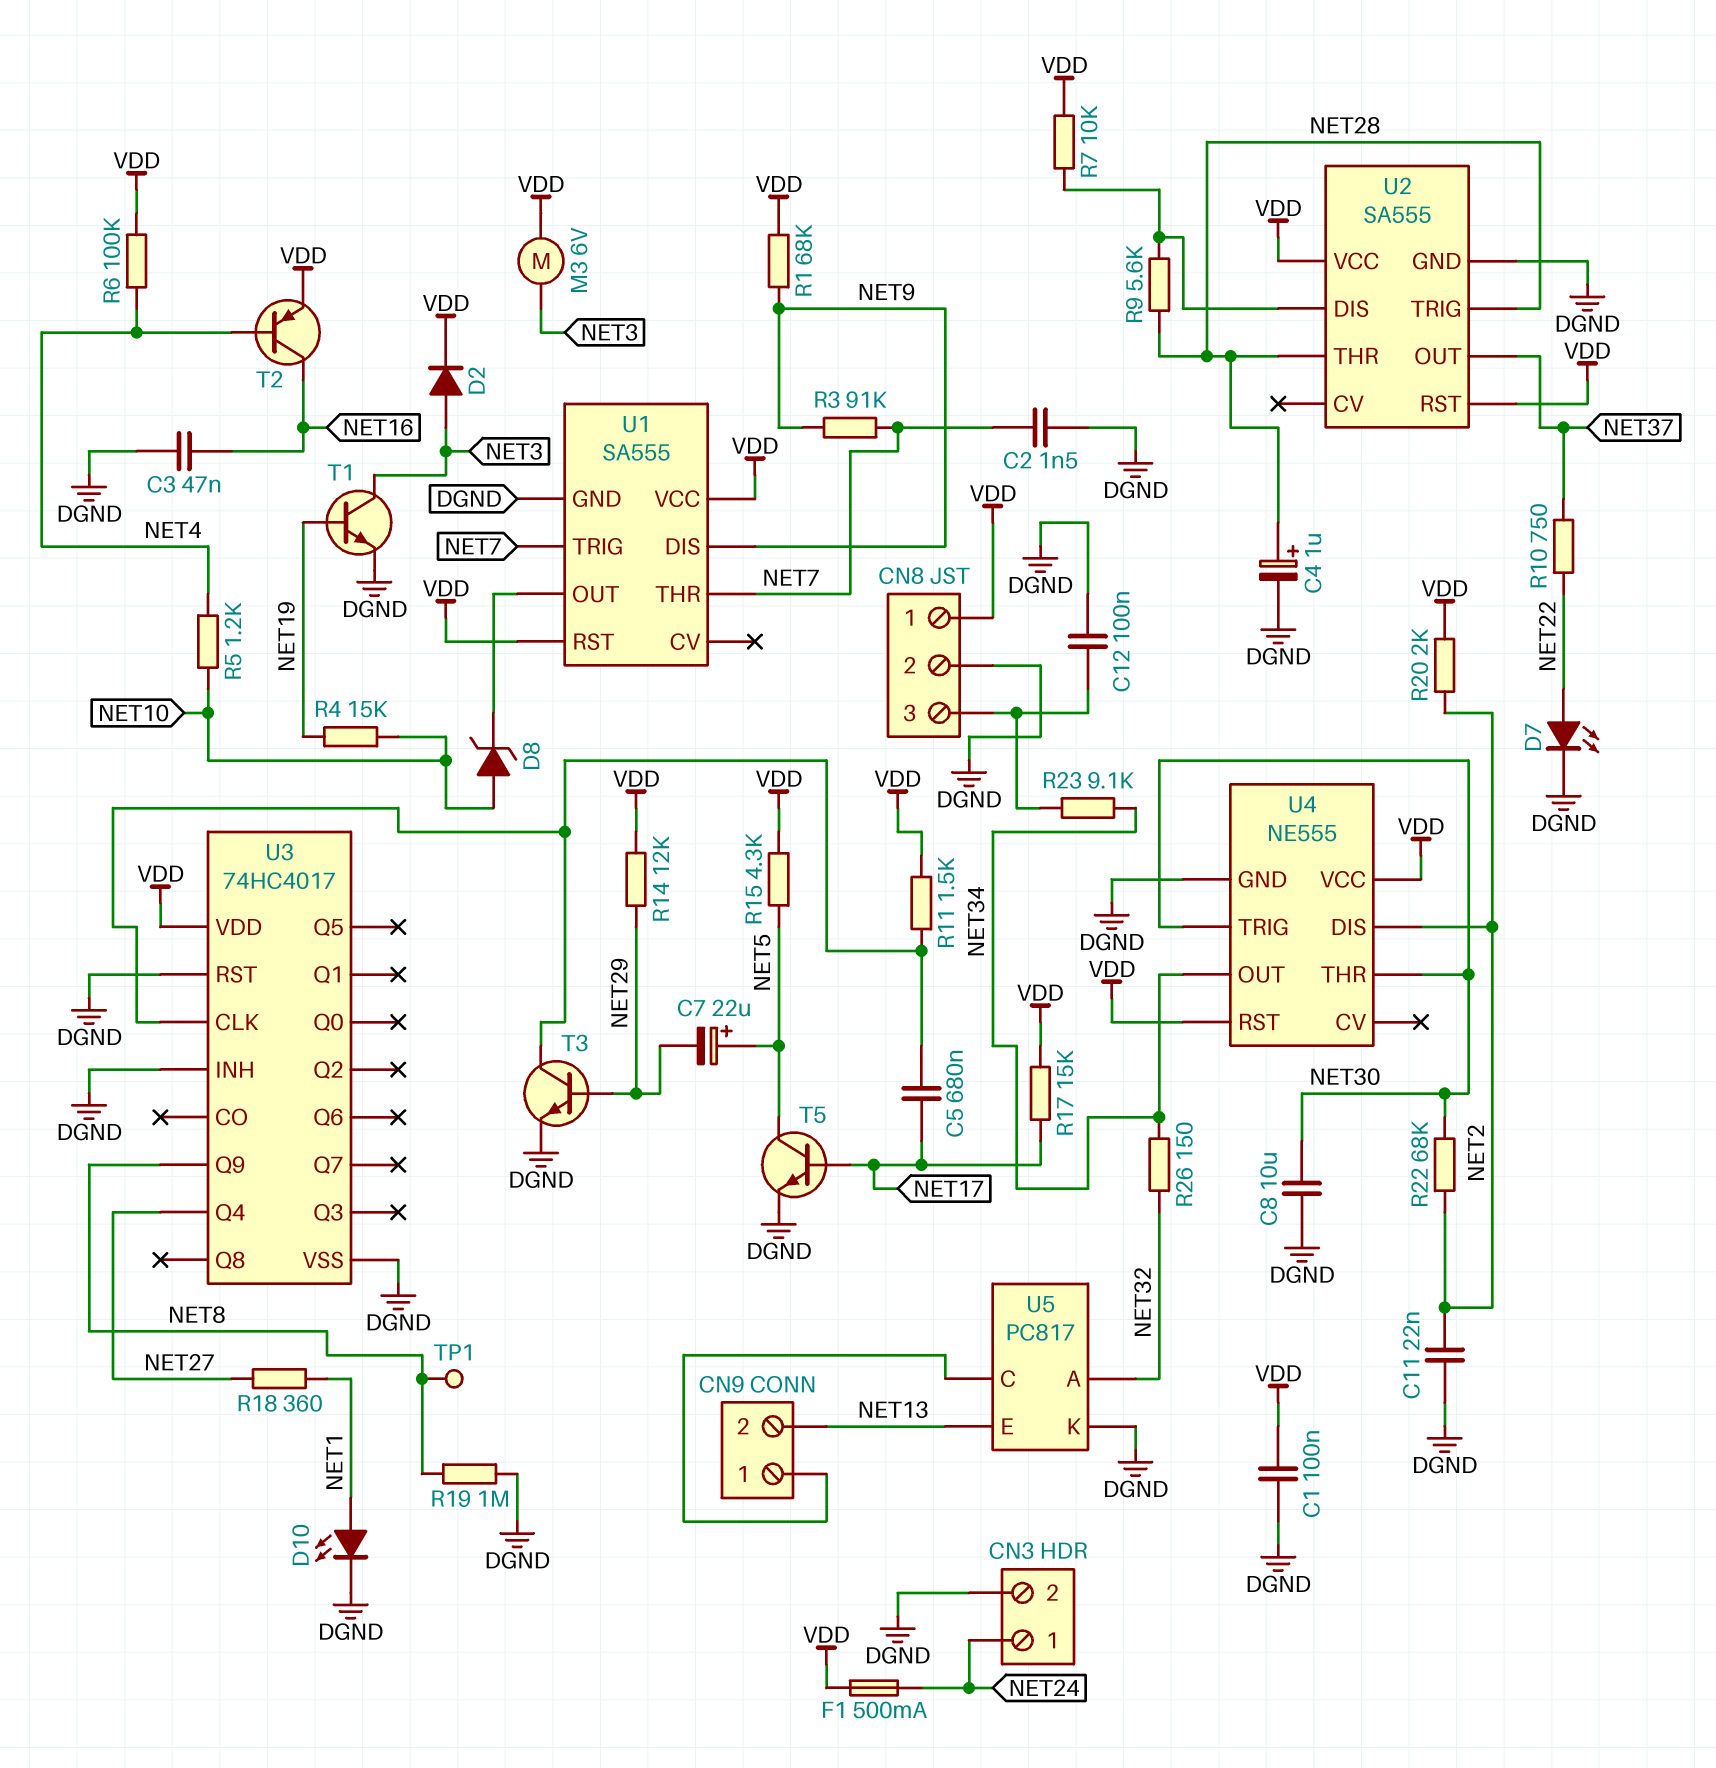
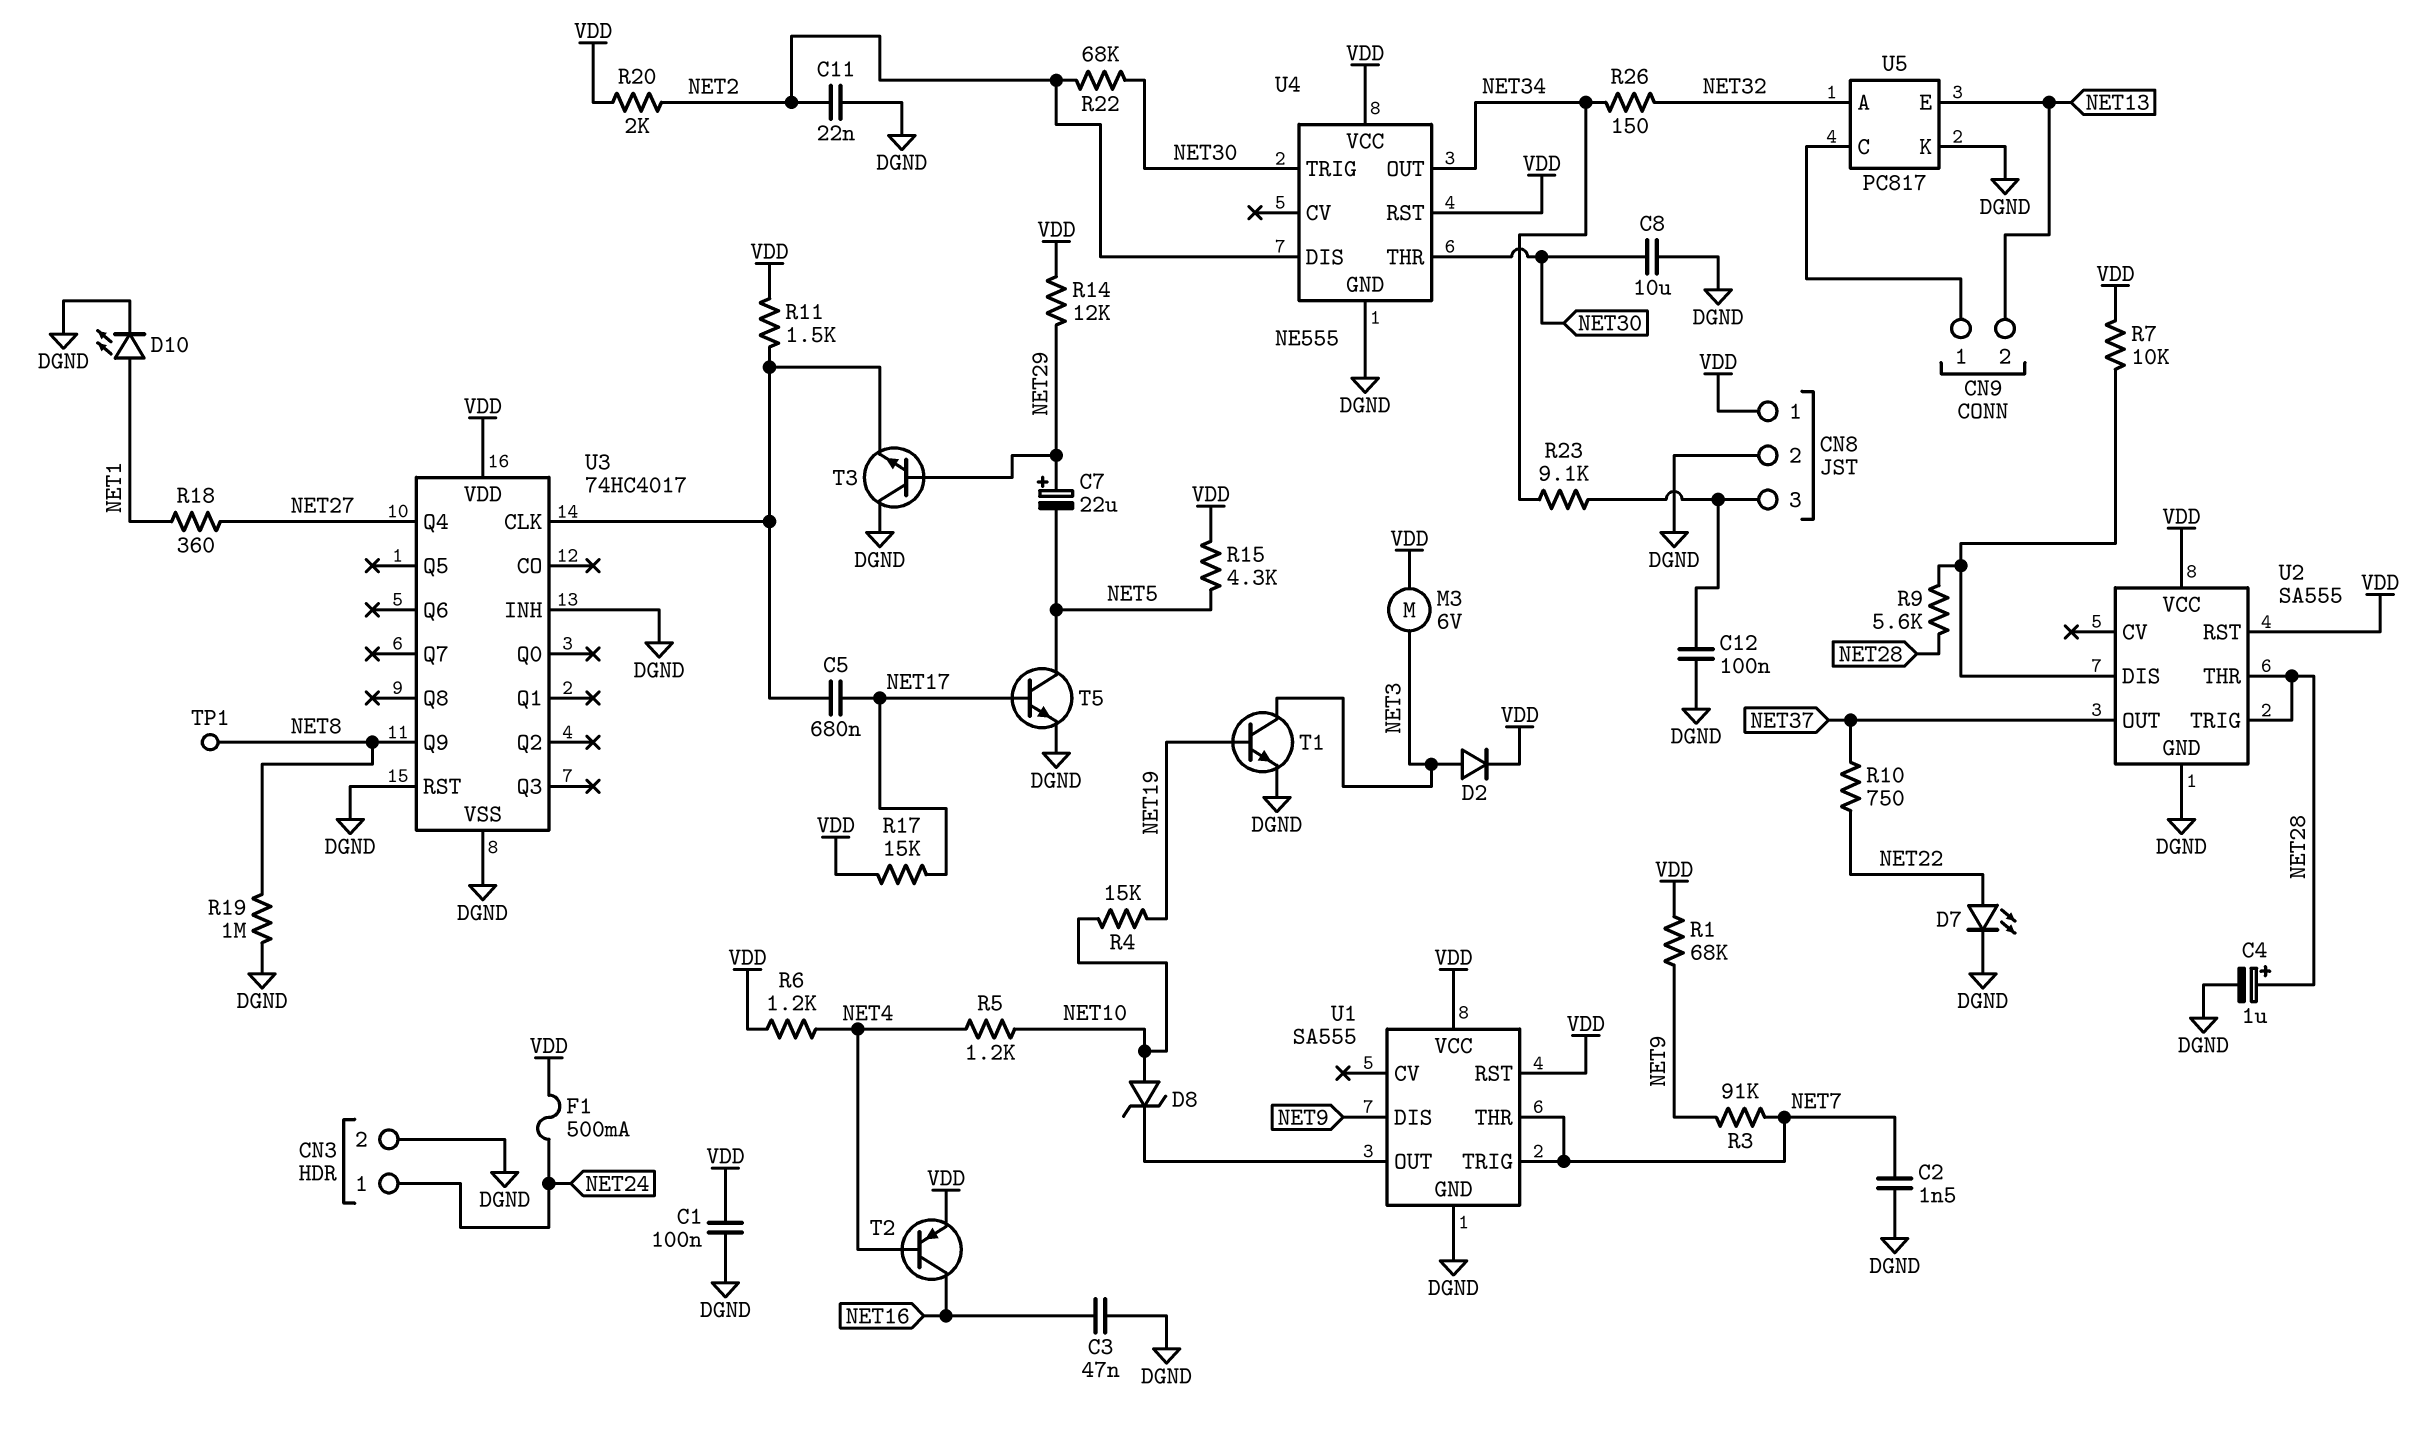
C7: 22uF (plus NET5, minus NET29) -> 22uF (plus NET29, minus NET5)
R6: 100k (NET4, VDD) -> 1.2k (NET4, VDD)
T3: NPN (B NET29, C U3/CLK, E DGND) -> NPN (B NET29, C DGND, E U3/CLK)

